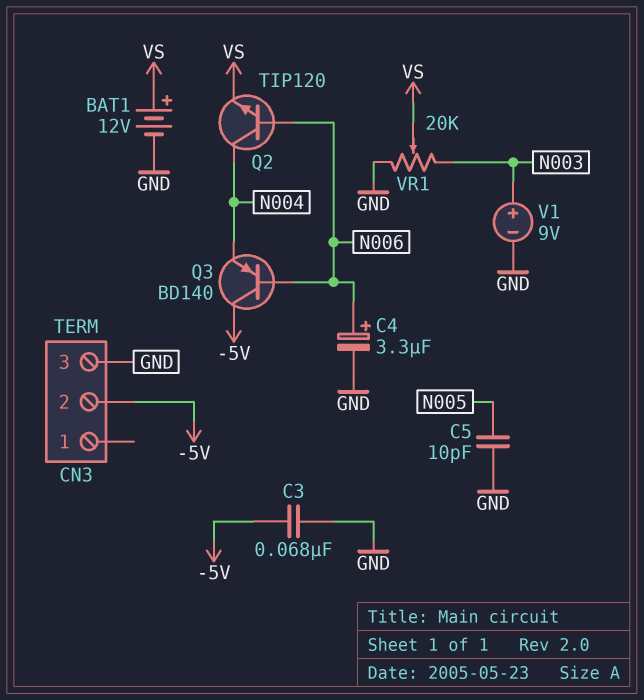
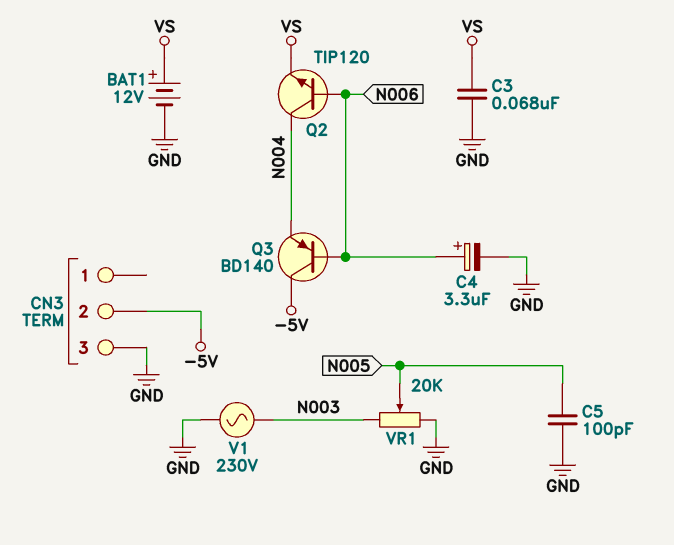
C3: 68nF (-5V, GND) -> 68nF (GND, VS)
C5: 10pF (GND, N005) -> 100pF (GND, N005)
V1: 9V (plus N003, minus GND) -> AC 230V (GND, N003)
VR1: 20k (GND, N003, wiper VS) -> 20k (GND, N003, wiper N005)

